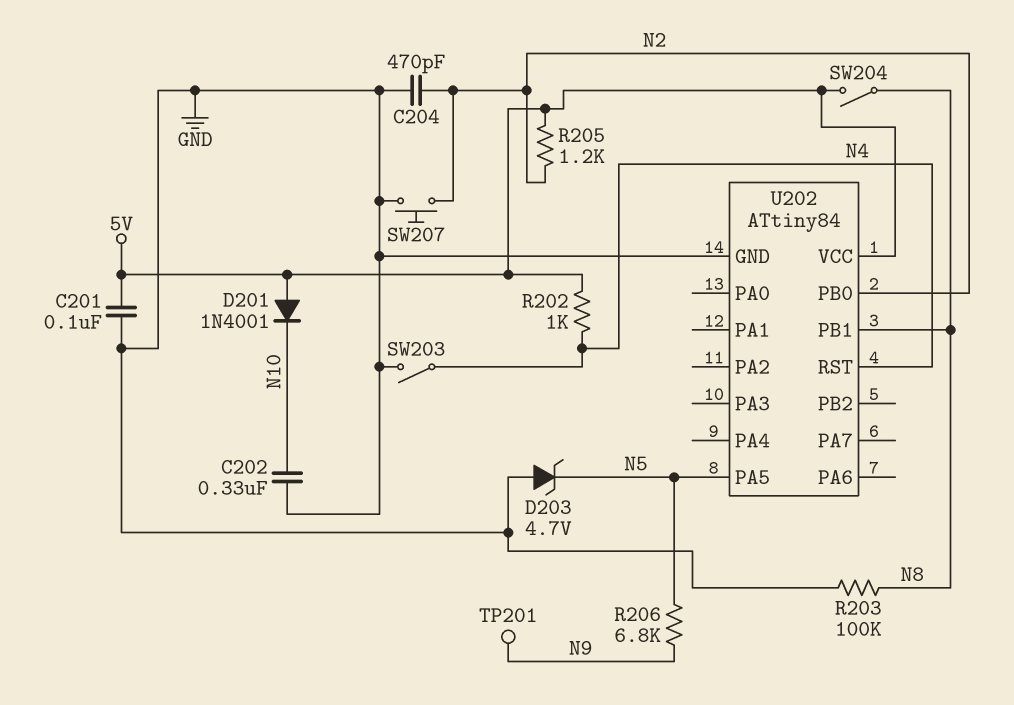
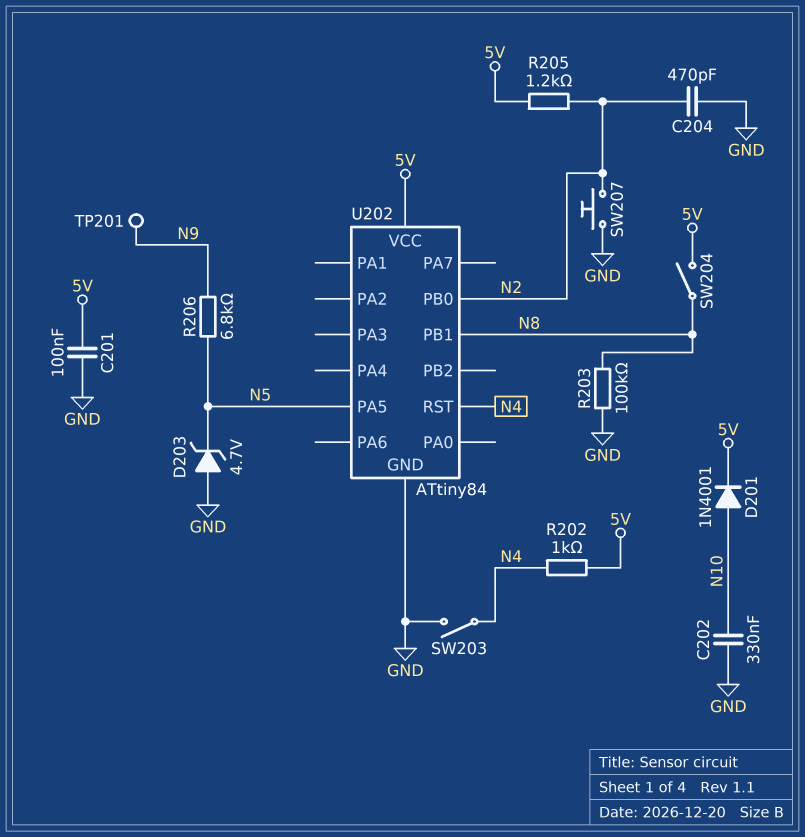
D201: diode 1N4001 (A 5V, K N10) -> diode 1N4001 (A N10, K 5V)

